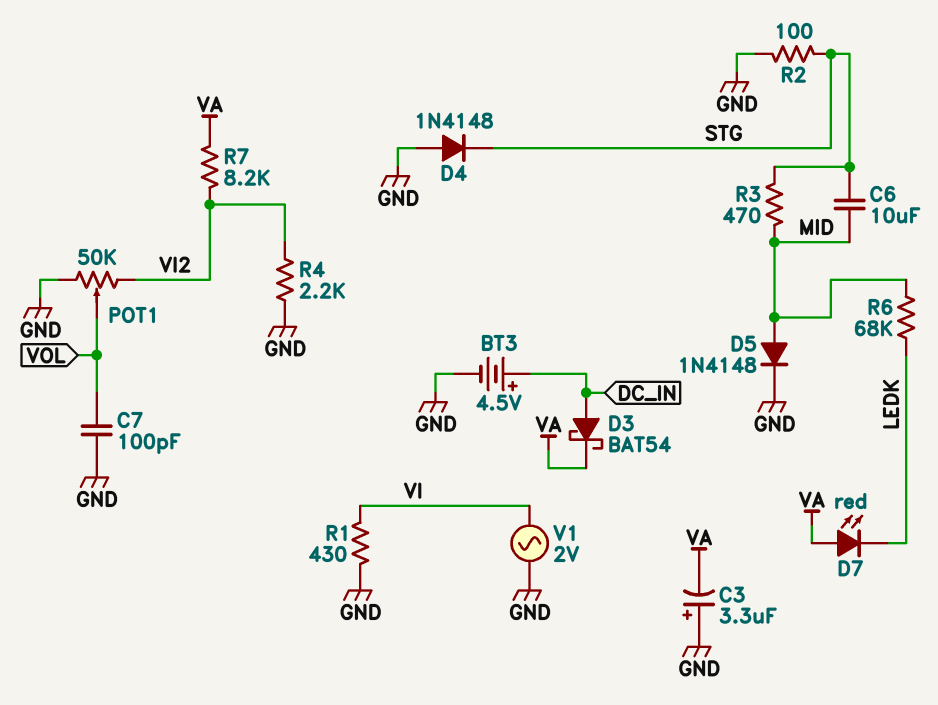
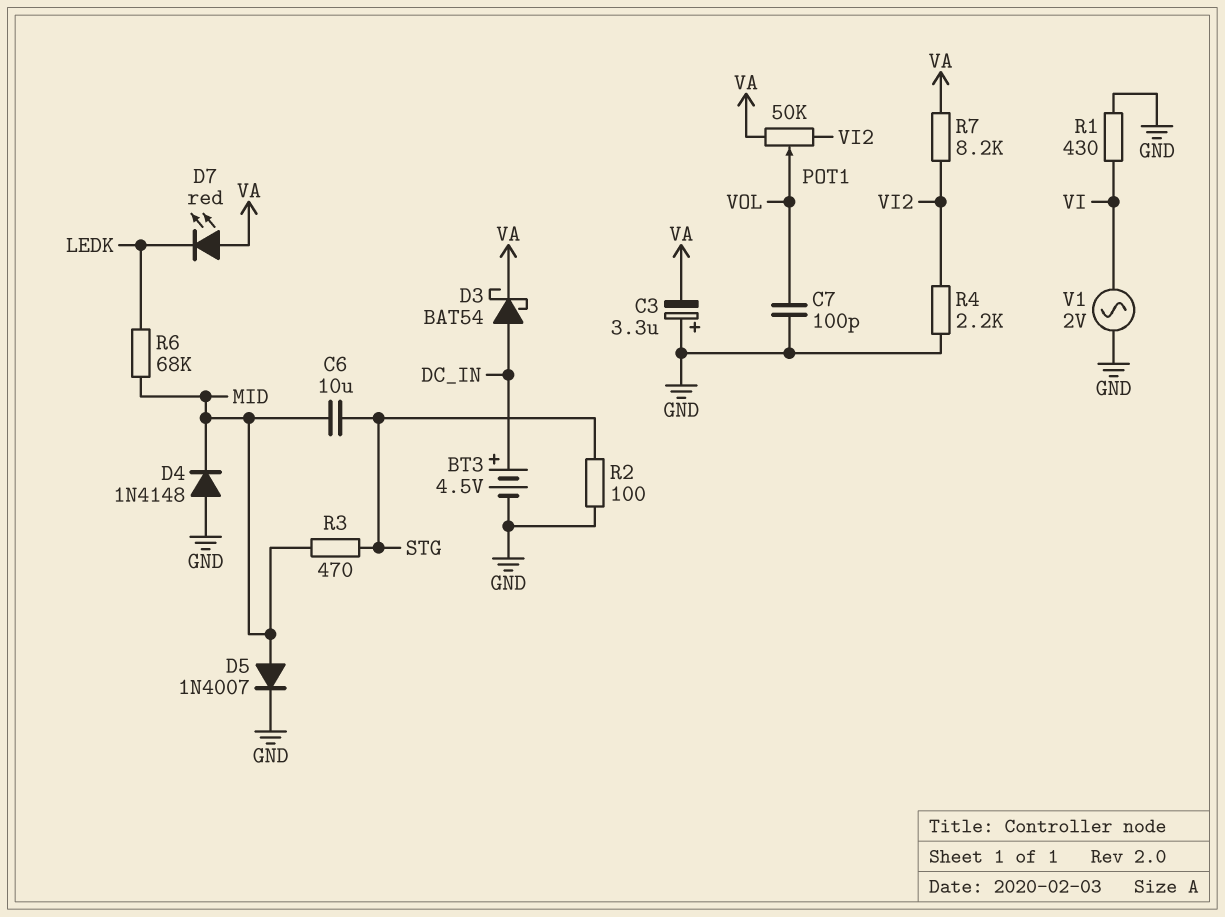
D4: diode 1N4148 (A GND, K STG) -> diode 1N4148 (A GND, K MID)
D5: diode 1N4148 (A MID, K GND) -> diode 1N4007 (A MID, K GND)
POT1: 50k (GND, VI2, wiper VOL) -> 50k (VA, VI2, wiper VOL)

